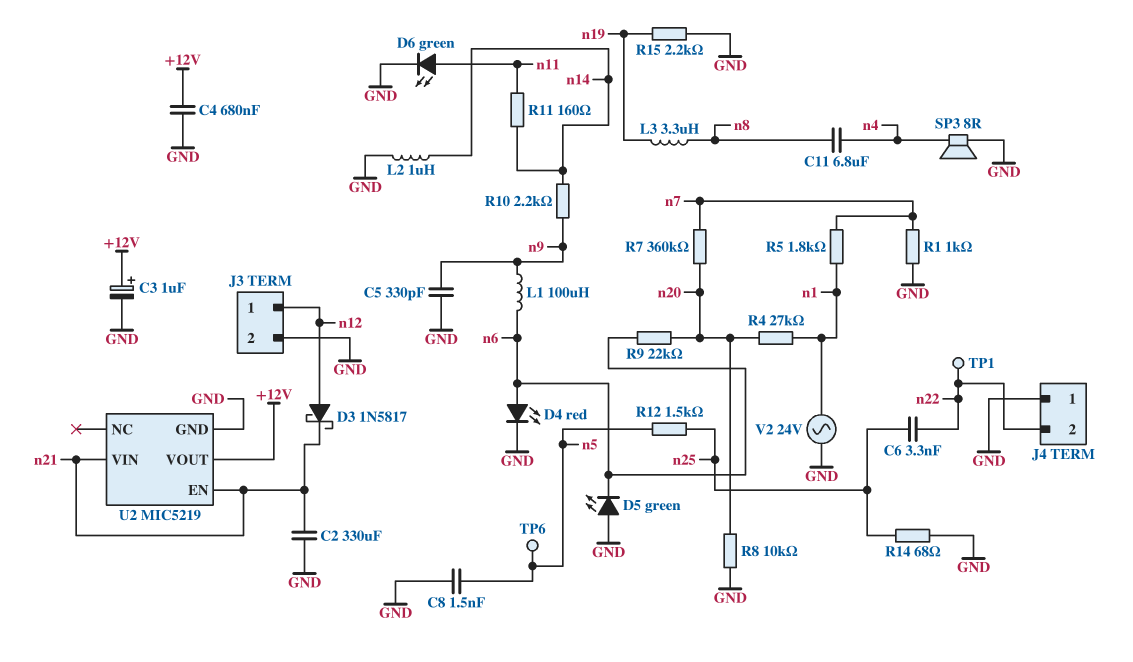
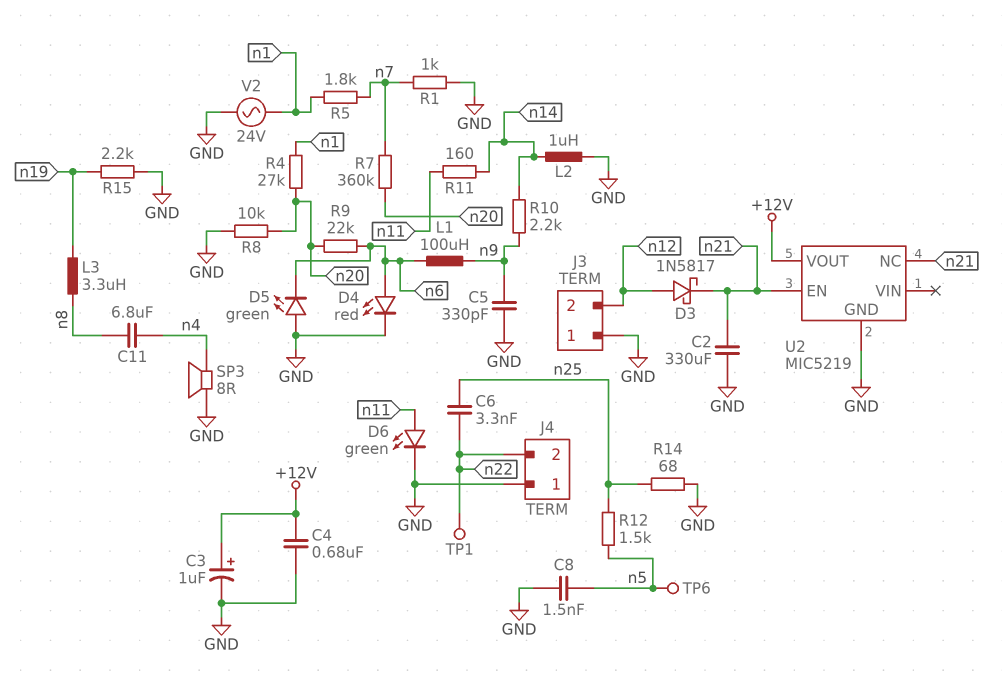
J3 pin 1: n12 -> GND
J3 pin 2: GND -> n12
U2 pin NC: none -> n21
U2 pin VIN: n21 -> none

